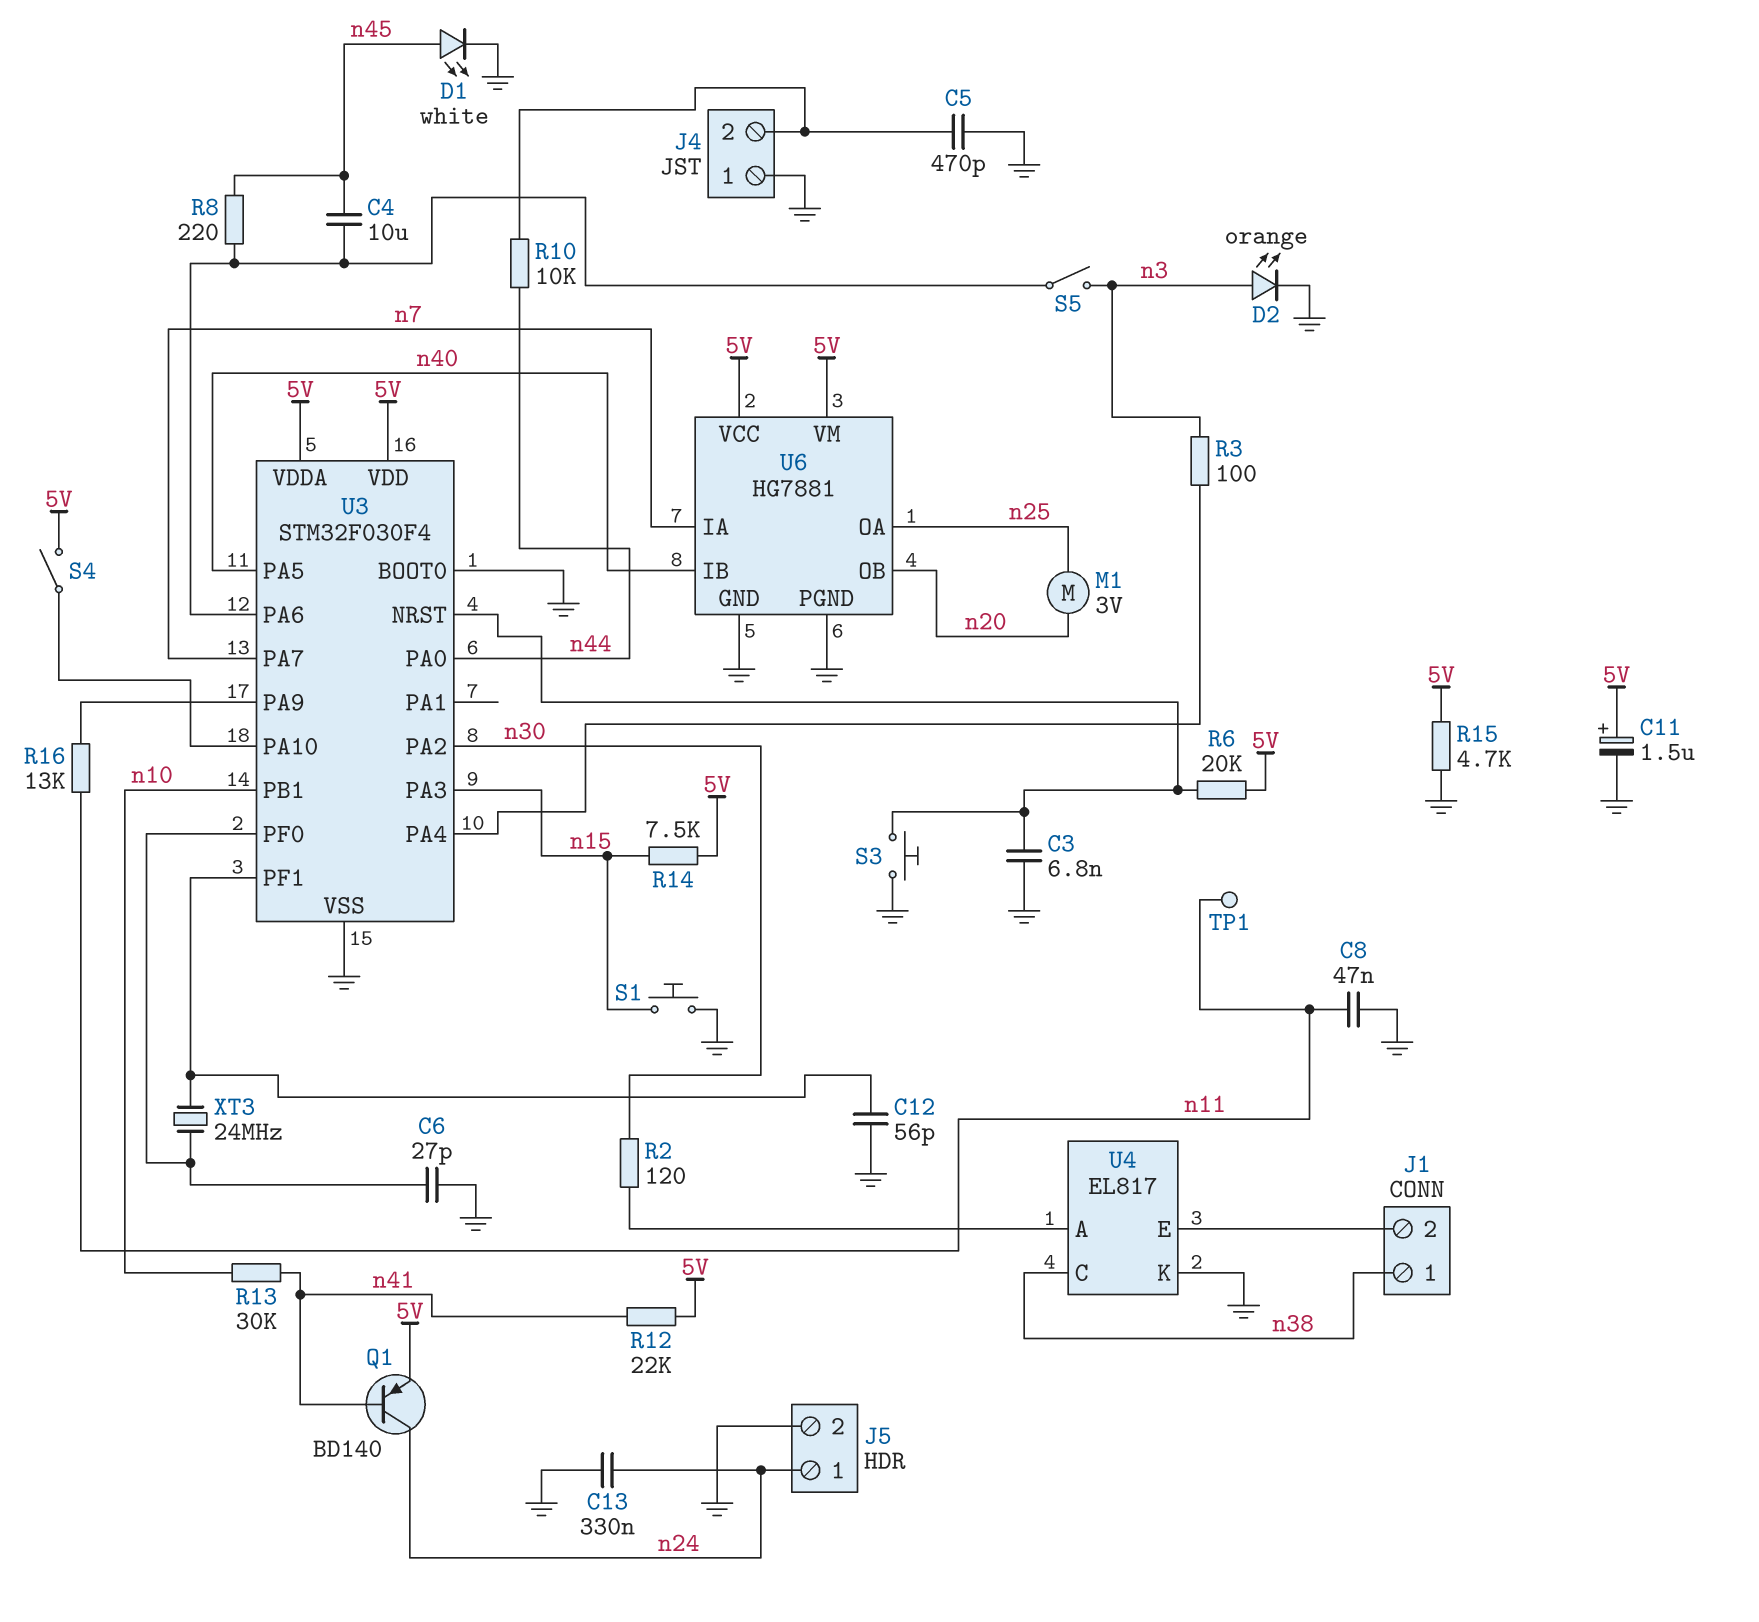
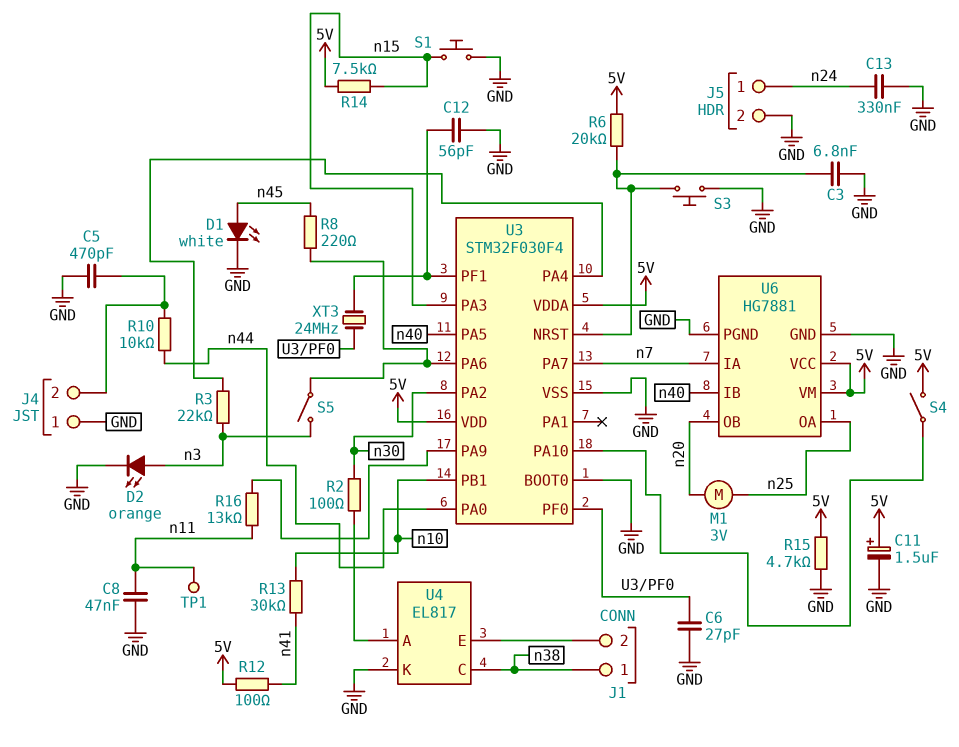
C4: 10uF (U3/PA6, n45) -> none
Q1: PNP BD140 (B n41, C n24, E 5V) -> none
R2: 120 (U4/A, n30) -> 100 (U4/A, n30)
R3: 100 (U3/PA4, n3) -> 22k (U3/PA4, n3)
R12: 22k (5V, n41) -> 100 (5V, n41)

